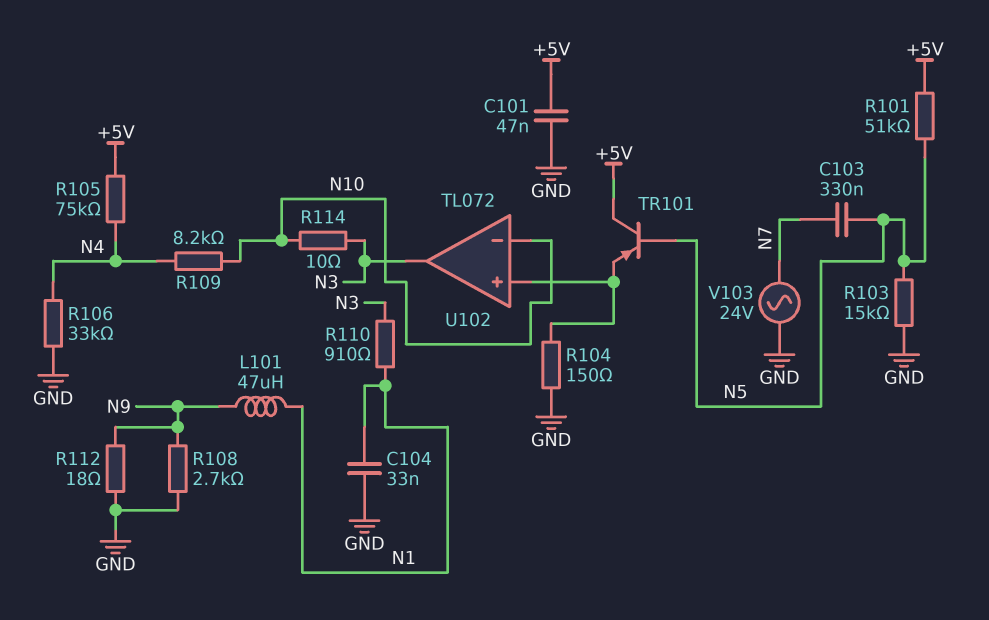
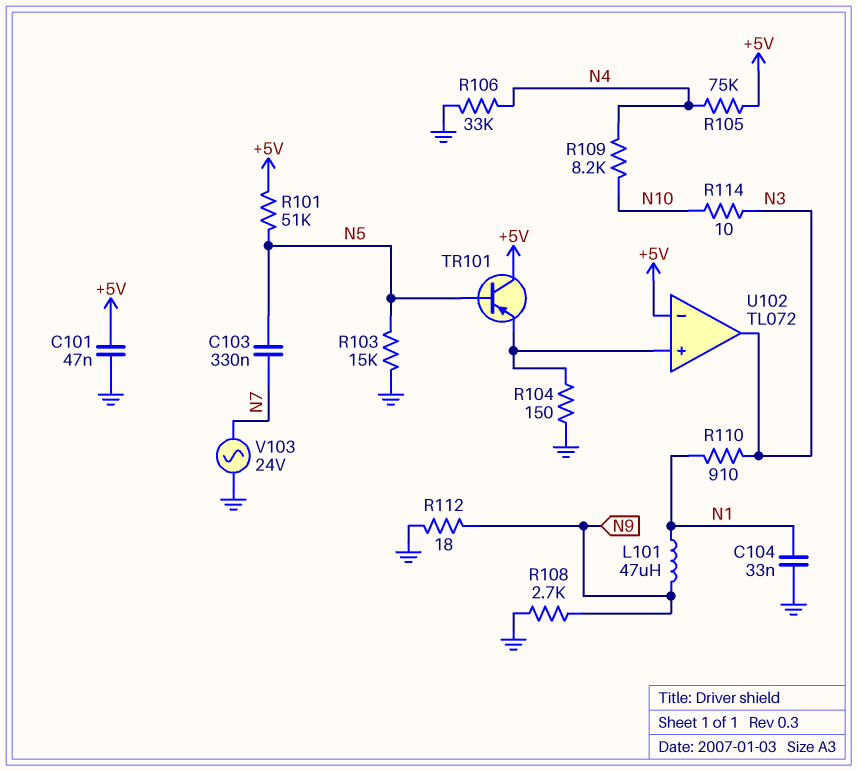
U102 pin in-: N10 -> +5V

